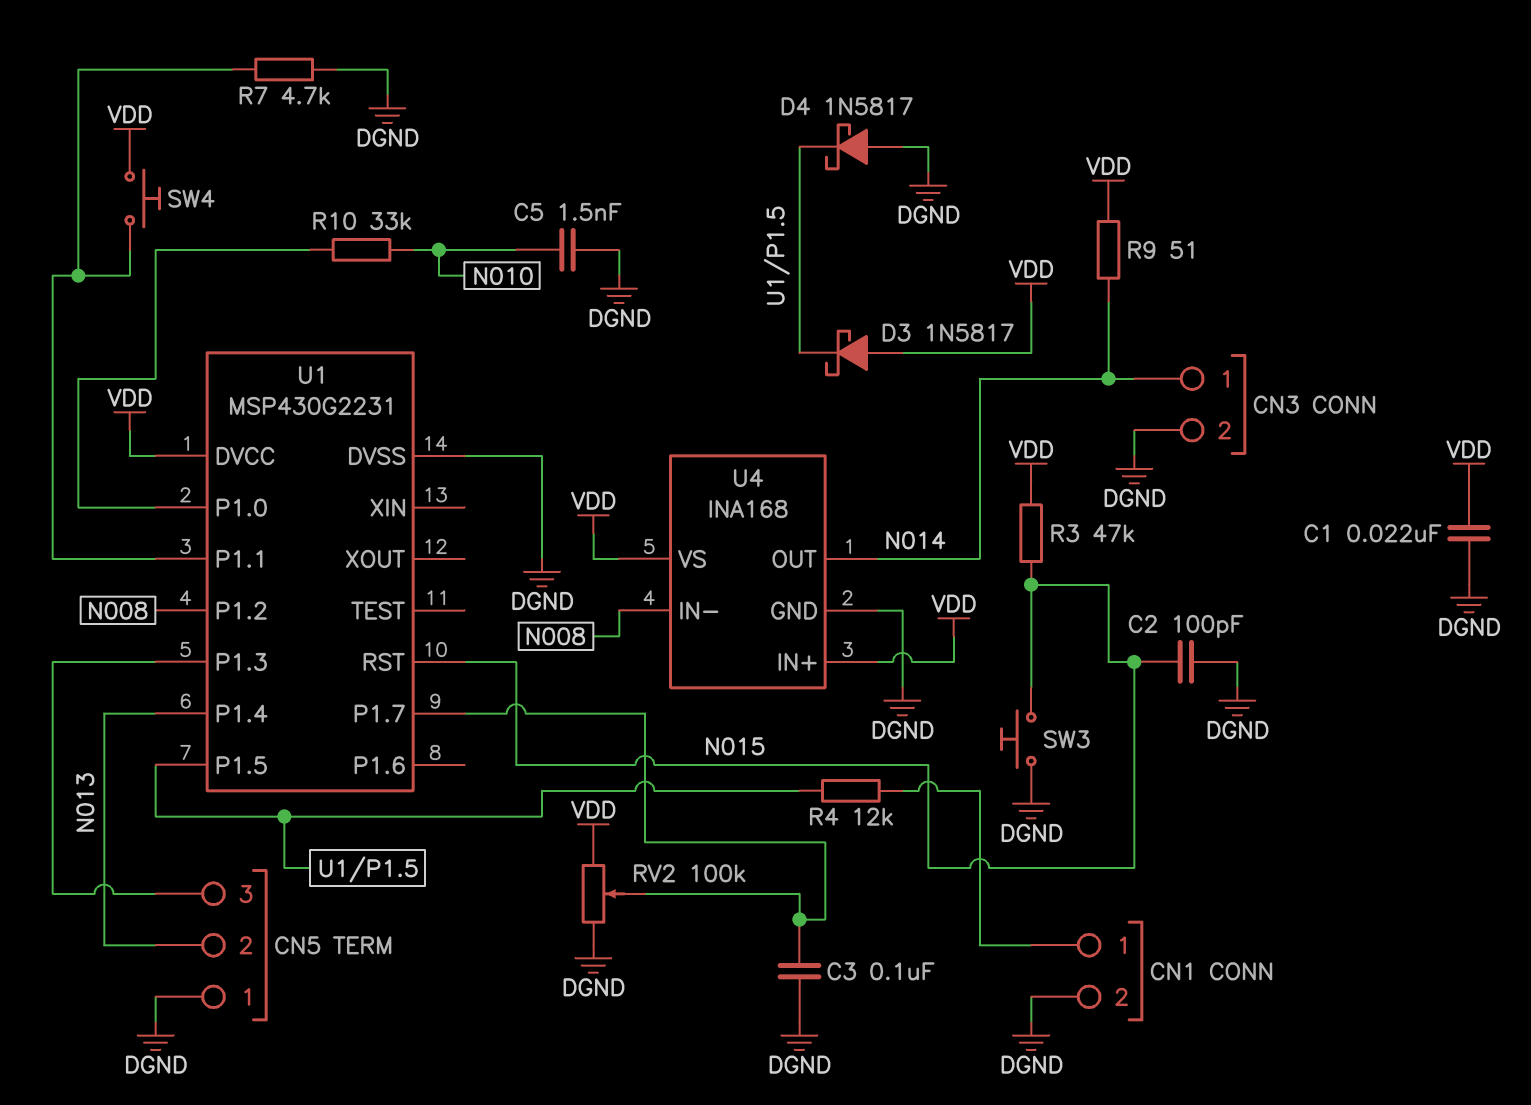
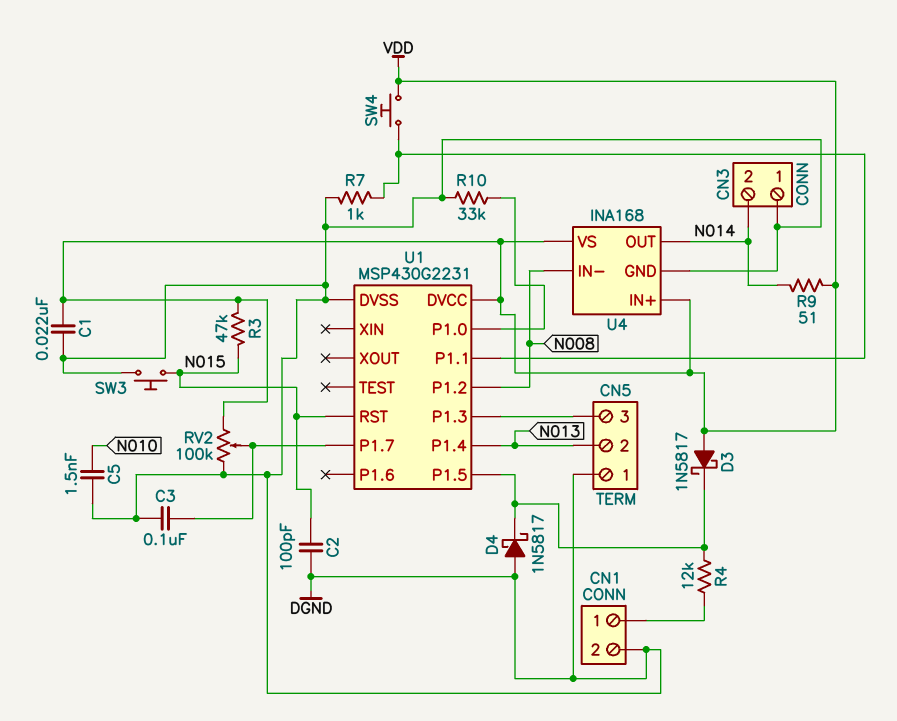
CN3 pin 1: N014 -> DGND
CN3 pin 2: DGND -> N014
R7: 4.7k (DGND, U1/P1.1) -> 1k (DGND, U1/P1.1)
R10: 33k (N010, U1/P1.0) -> 33k (DGND, U1/P1.0)

